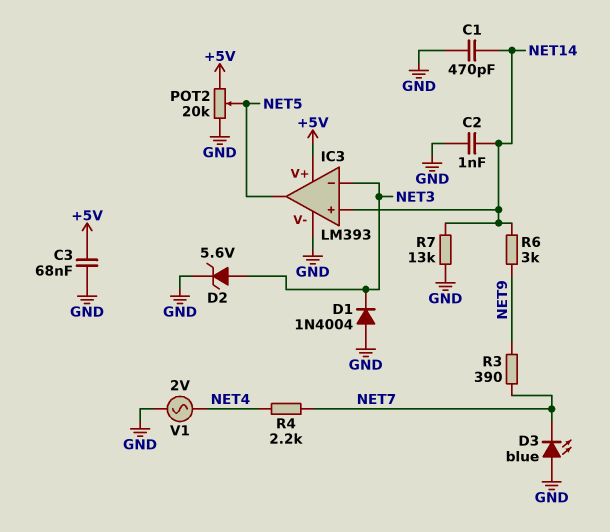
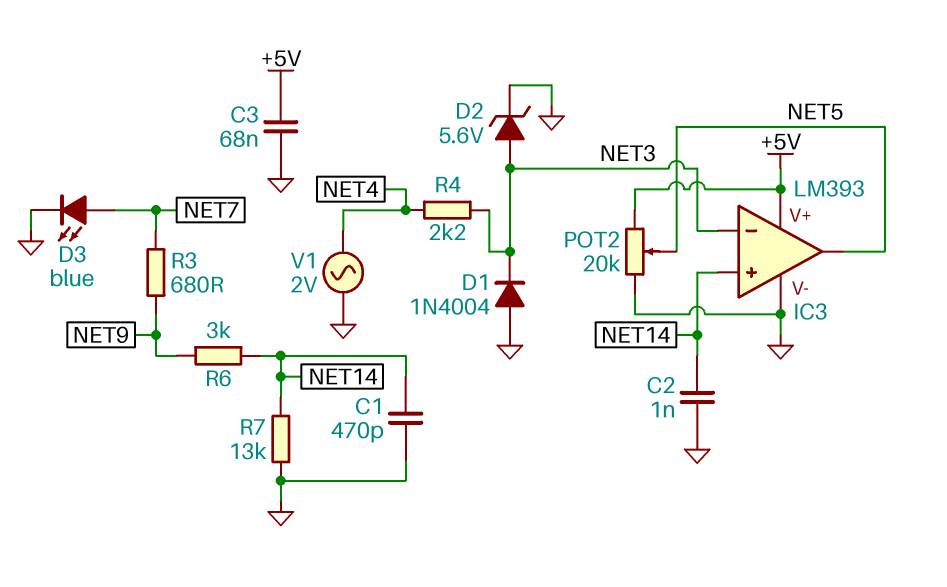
D3: LED blue (A GND, K NET7) -> LED blue (A NET7, K GND)
R3: 390 (NET7, NET9) -> 680 (NET7, NET9)
R4: 2.2k (NET4, NET7) -> 2.2k (NET3, NET4)

